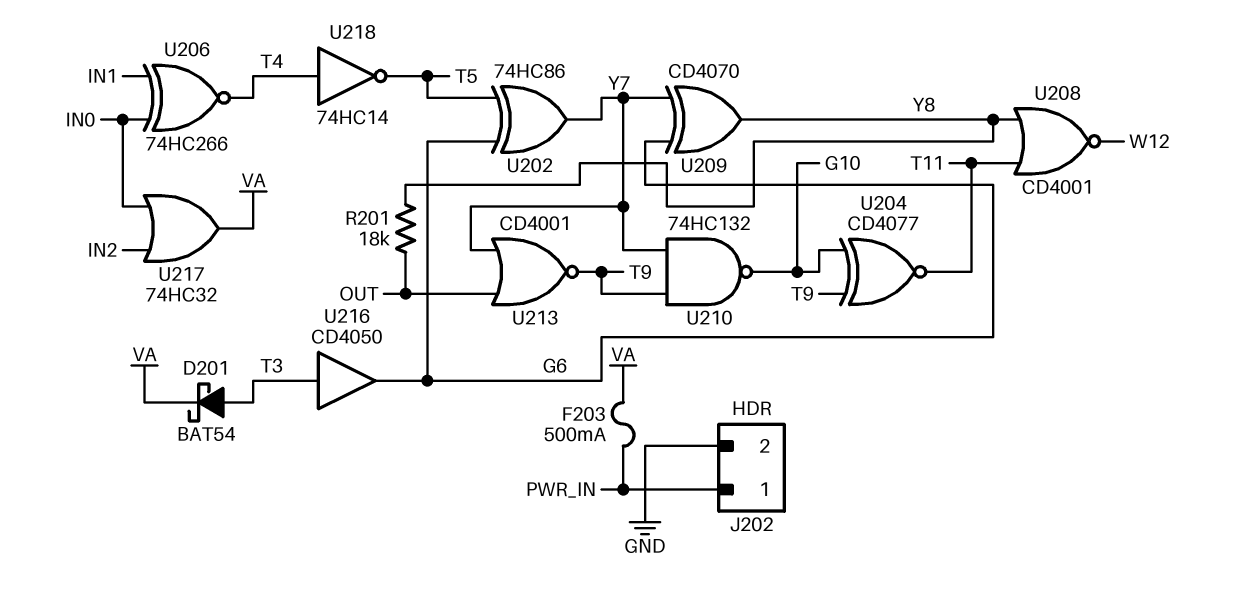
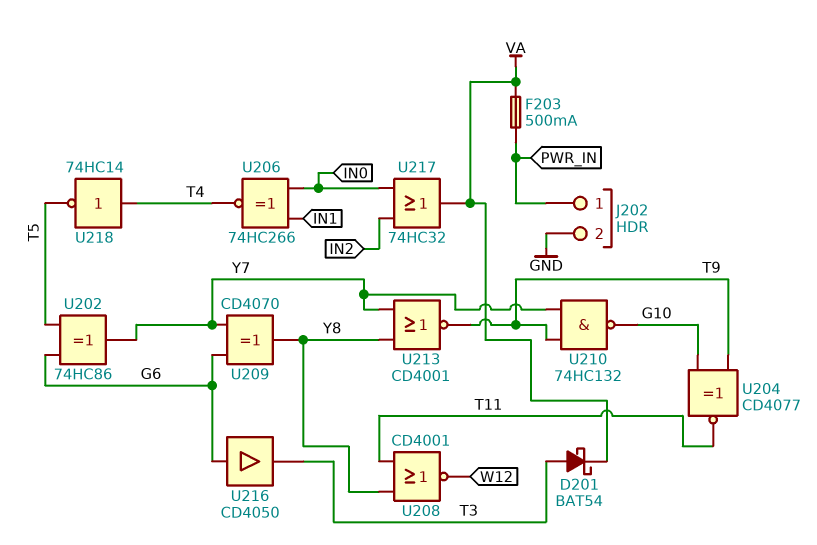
R201: 18k (OUT, Y8) -> none
U213: NOR CD4001 (in OUT, in Y7, out T9) -> NOR CD4001 (in Y7, in Y8, out T9)
U216: buffer CD4050 (in T3, out G6) -> buffer CD4050 (in G6, out T3)

